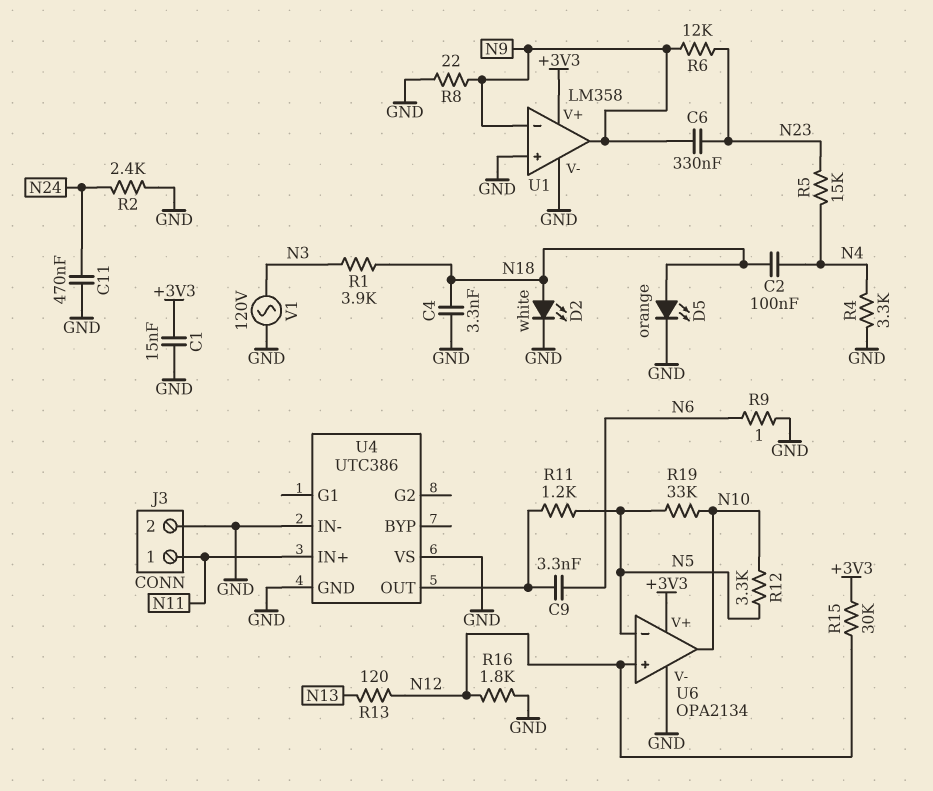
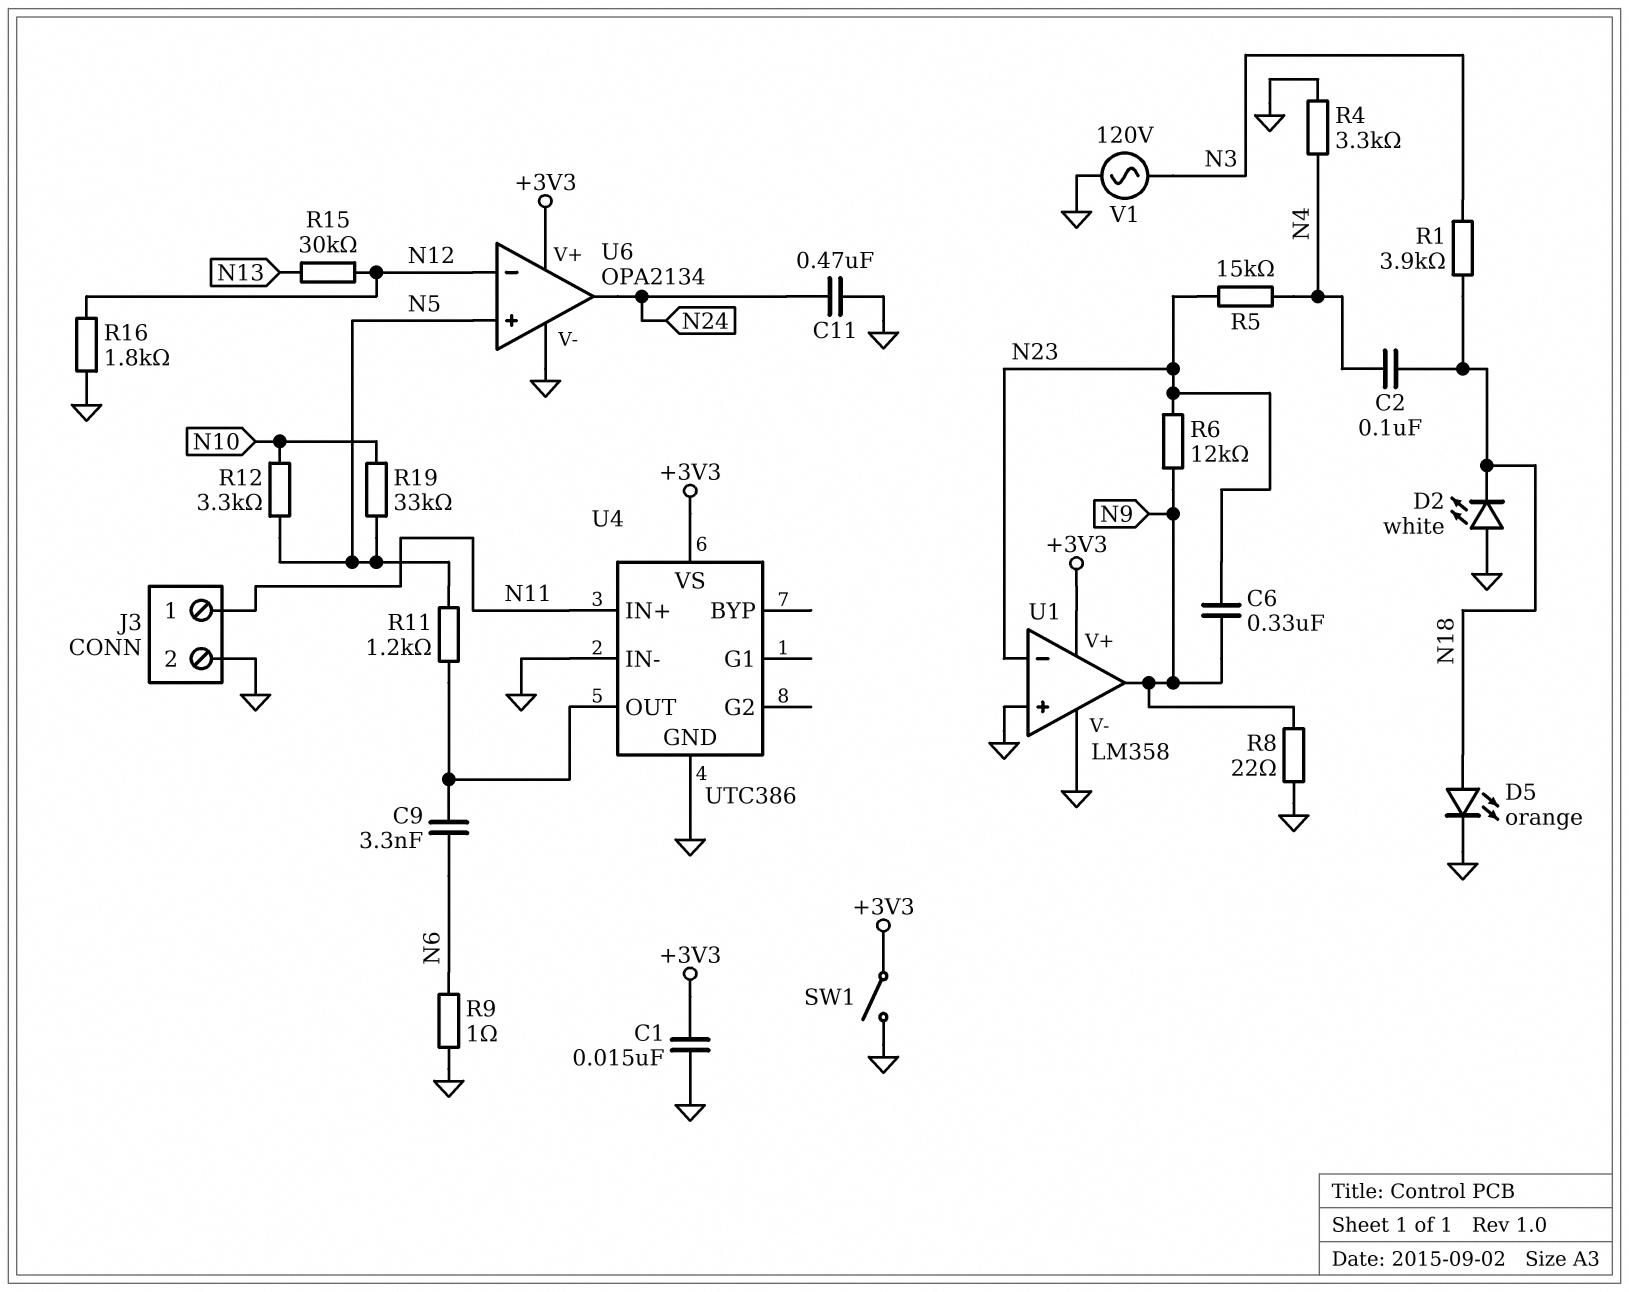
C4: 3.3nF (GND, N18) -> none
D2: LED white (A N18, K GND) -> LED white (A GND, K N18)
R2: 2.4k (GND, N24) -> none
R13: 120 (N12, N13) -> none
R15: 30k (+3V3, N12) -> 30k (N12, N13)
SW1: none -> switch (+3V3, GND)
U1 pin in-: N9 -> N23
U4 pin VS: GND -> +3V3
U6 pin in+: N12 -> N5
U6 pin in-: N5 -> N12
U6 pin out: N10 -> N24

